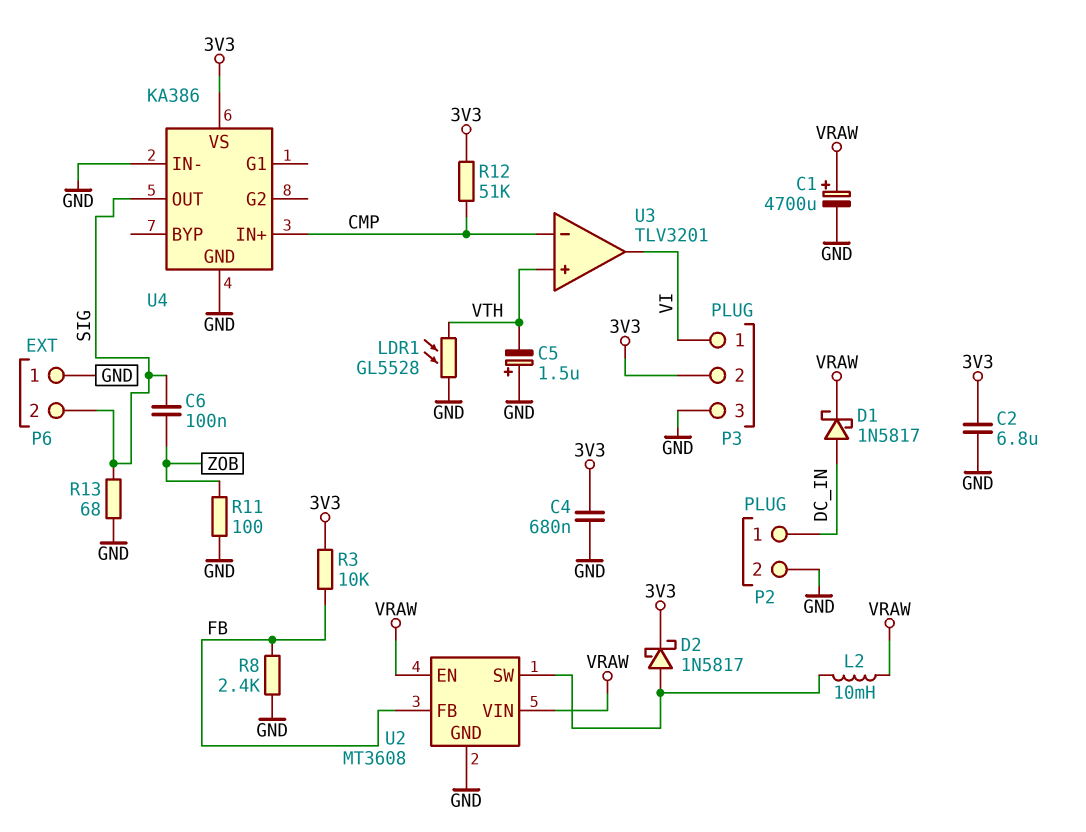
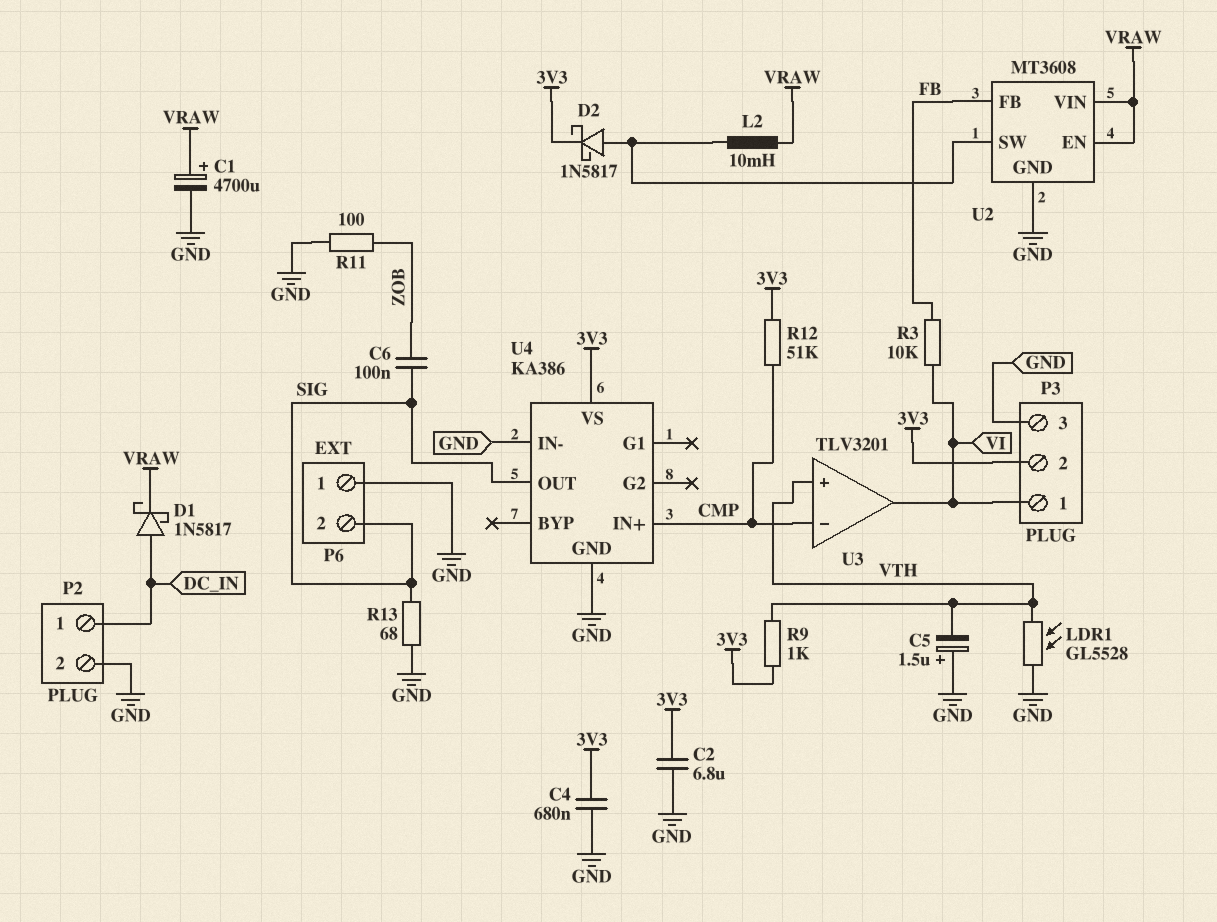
R3: 10k (3V3, FB) -> 10k (FB, VI)
R8: 2.4k (FB, GND) -> none
R9: none -> 1k (3V3, VTH)

